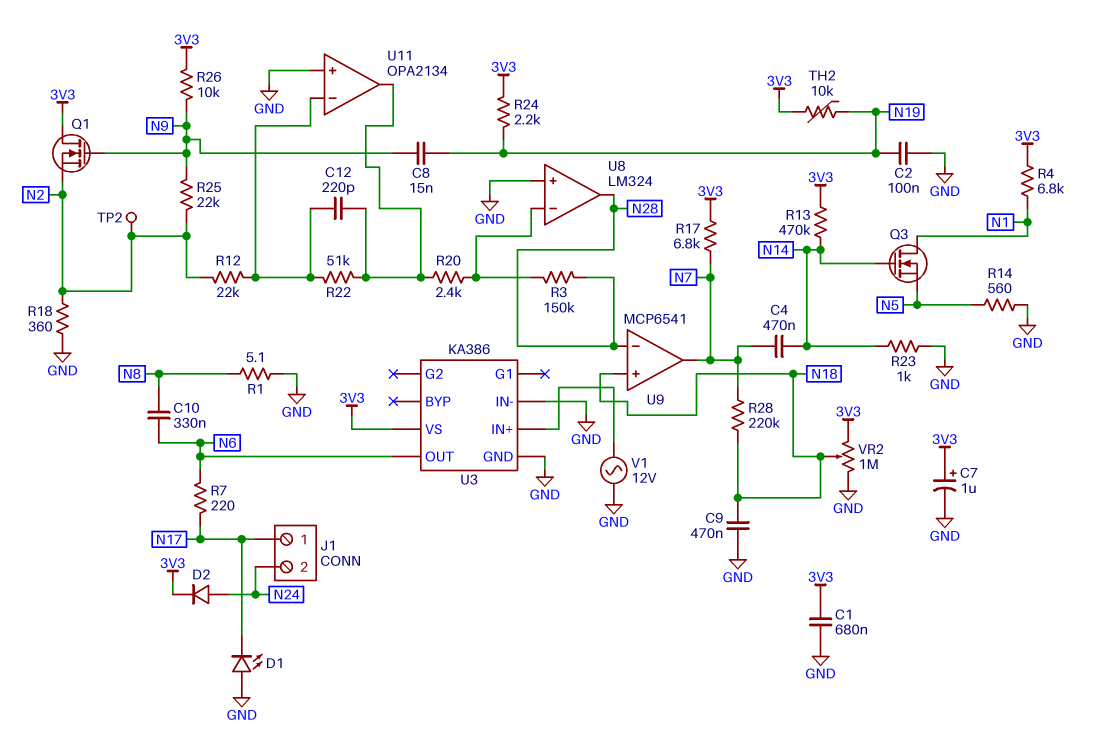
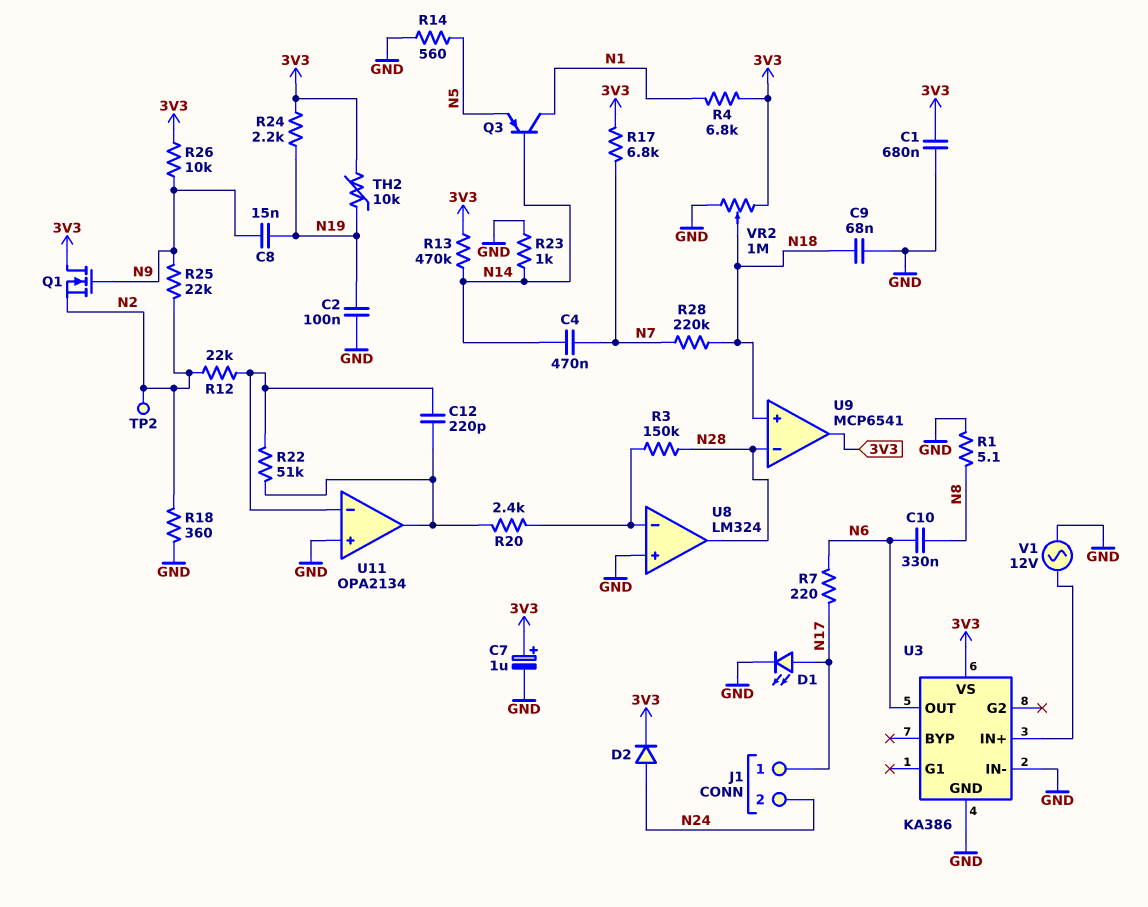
C9: 470nF (GND, N18) -> 68nF (GND, N18)
D1: LED (A GND, K N17) -> LED (A N17, K GND)
Q3: NMOS (G N14, D N1, S N5) -> PNP (B N14, C N1, E N5)
U9 pin out: N7 -> 3V3

